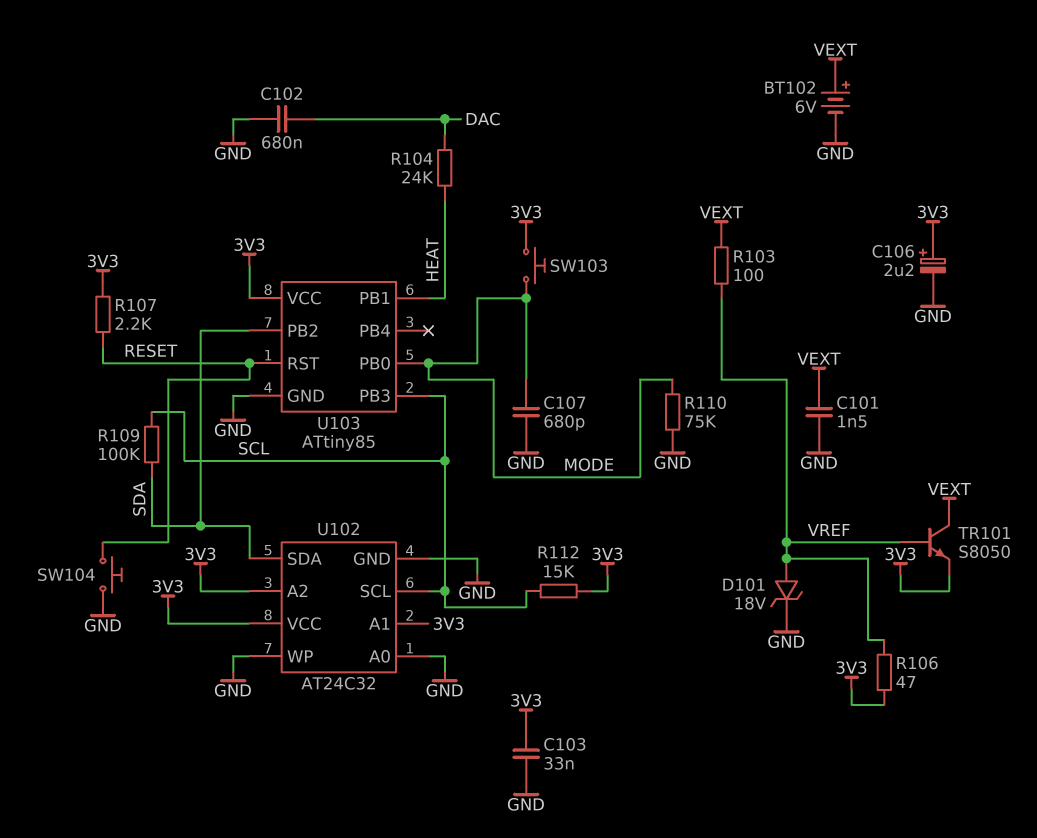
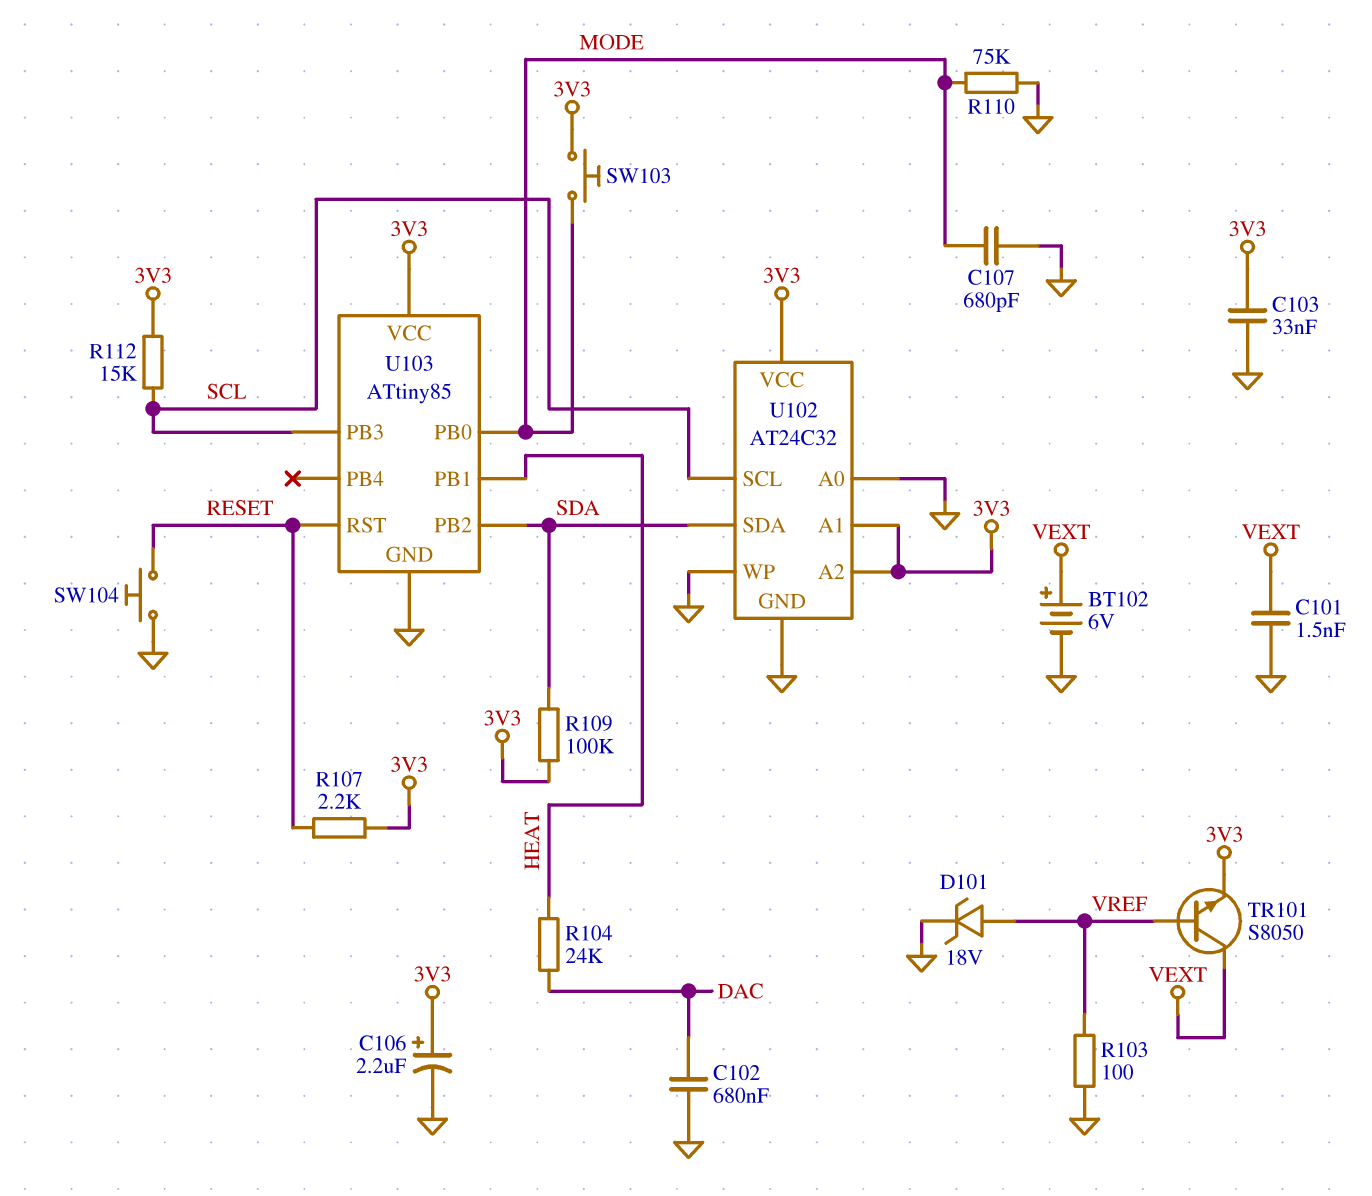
R103: 100 (VEXT, VREF) -> 100 (GND, VREF)
R106: 47 (3V3, VREF) -> none
R109: 100k (SCL, SDA) -> 100k (3V3, SDA)

